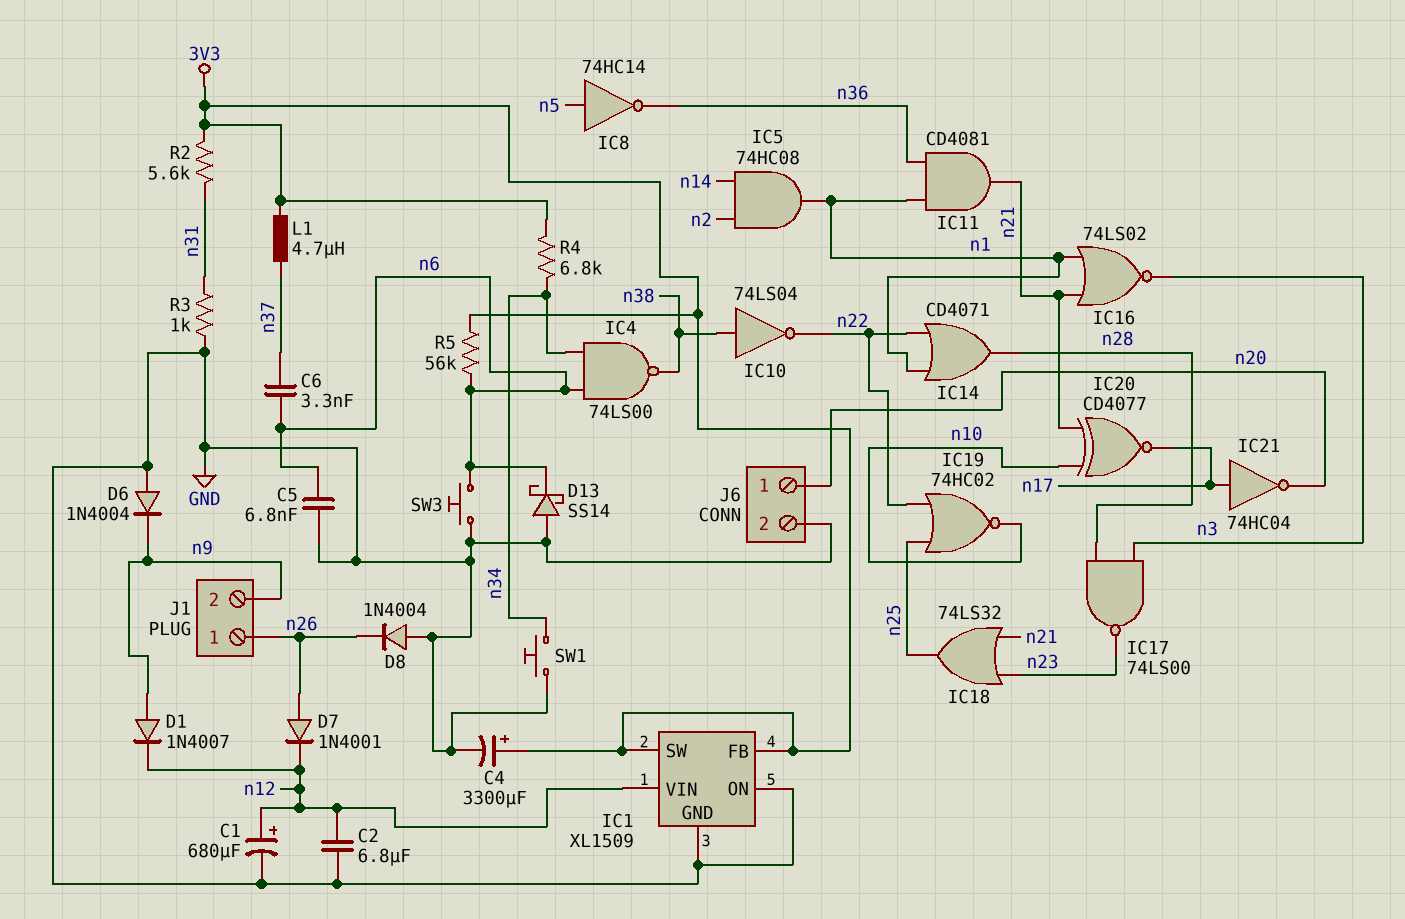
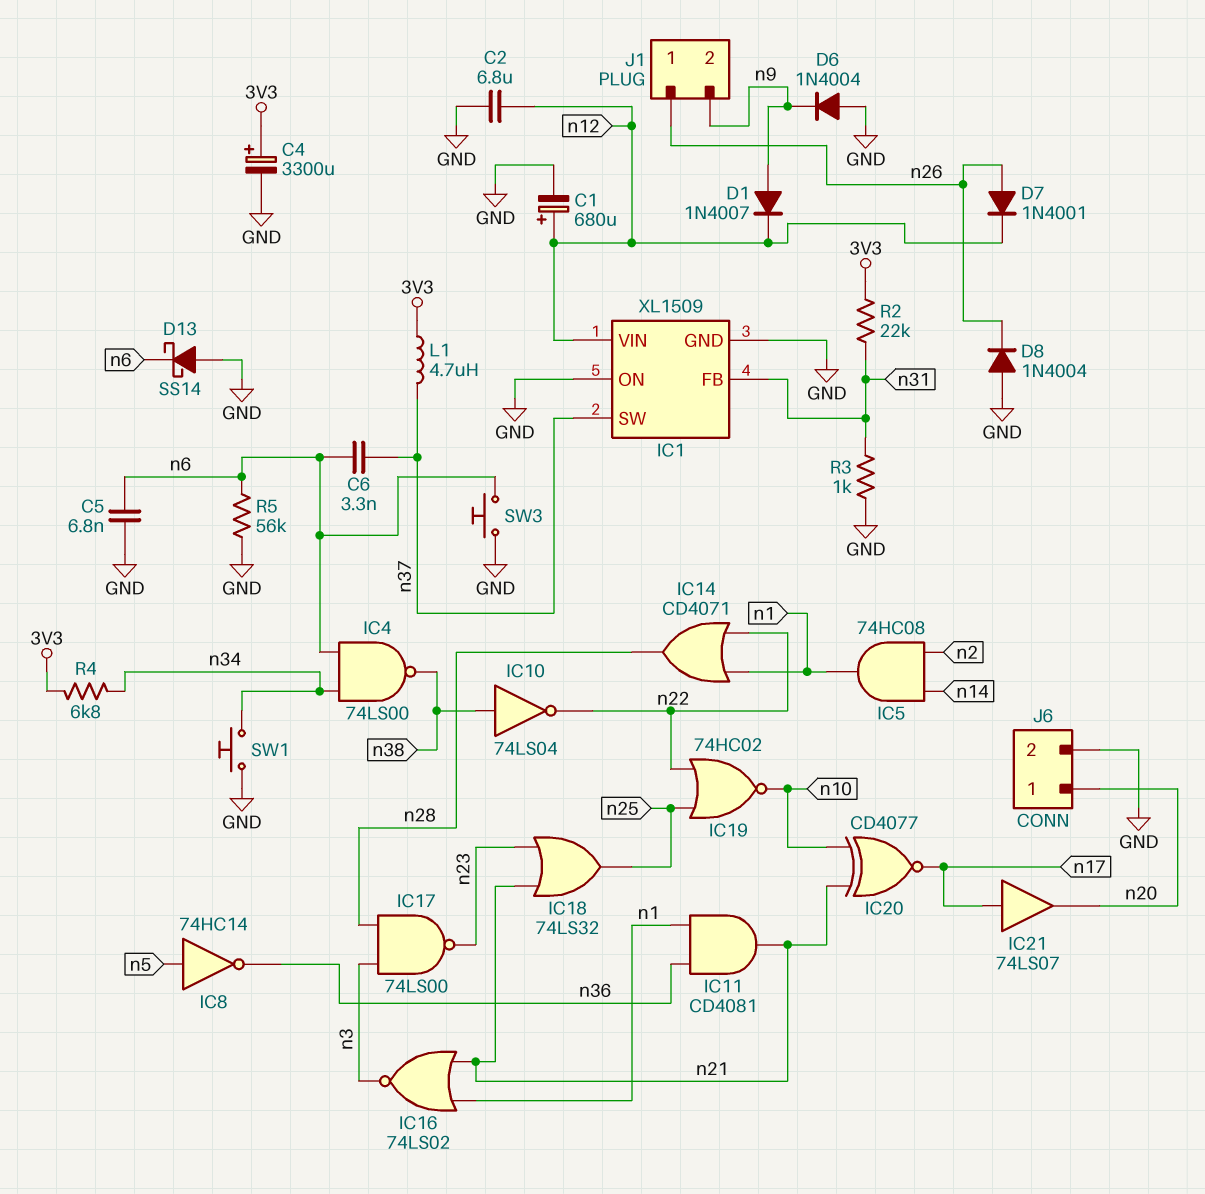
IC1 pin FB: 3V3 -> n31
IC1 pin SW: 3V3 -> n37
IC21: NOT 74HC04 (in n17, out n20) -> buffer 74LS07 (in n17, out n20)
R2: 5.6k (3V3, n31) -> 22k (3V3, n31)
R5: 56k (3V3, n6) -> 56k (GND, n6)

